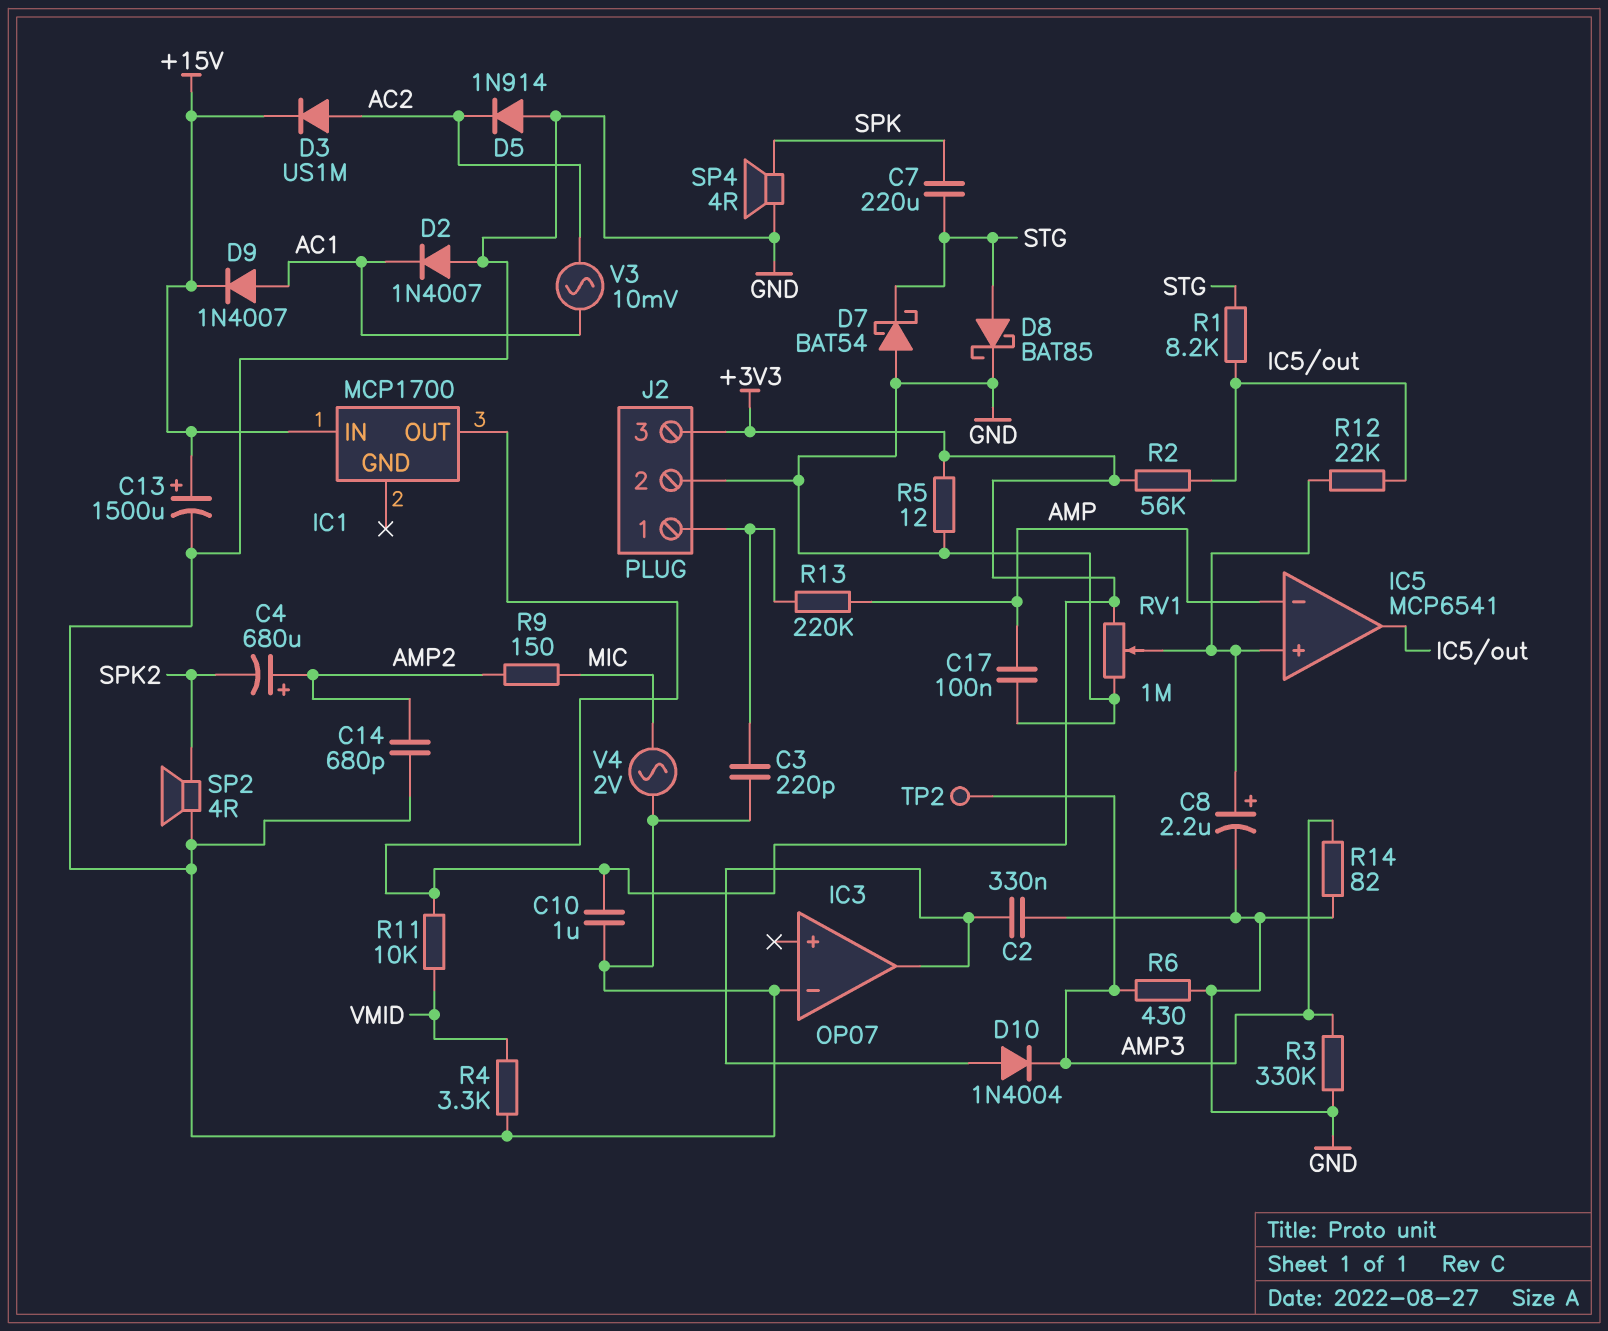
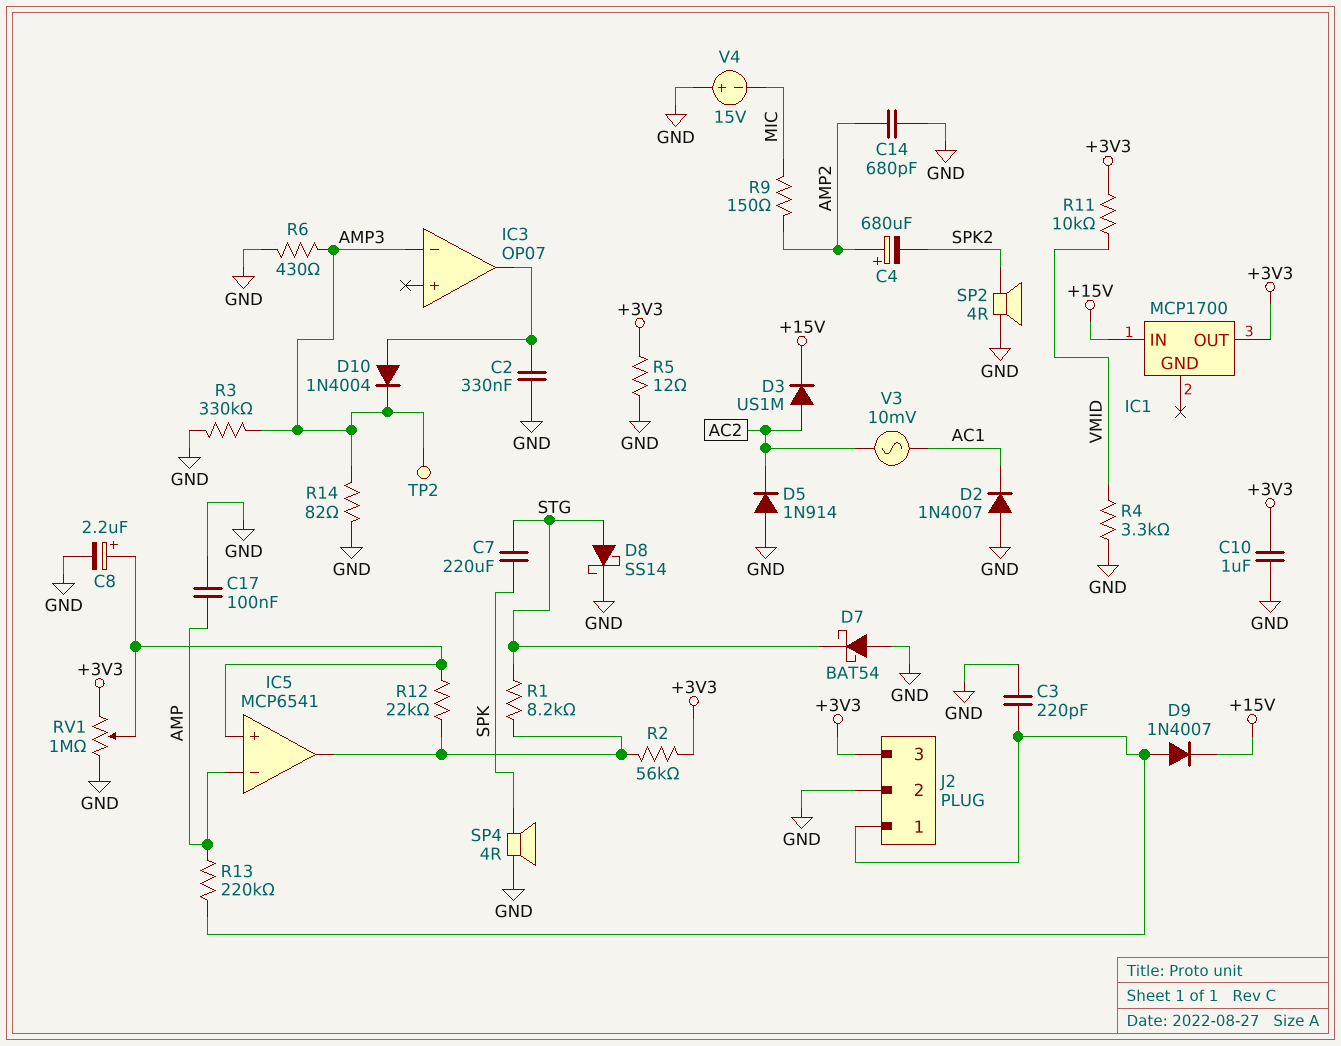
C13: 1500uF (plus +15V, minus GND) -> none
D8: schottky BAT85 (A STG, K GND) -> schottky SS14 (A STG, K GND)
D9: diode 1N4007 (A AC1, K +15V) -> diode 1N4007 (A J2/1, K +15V)
IC3 pin in-: GND -> AMP3
V4: AC 2V (GND, MIC) -> 15V (plus GND, minus MIC)

